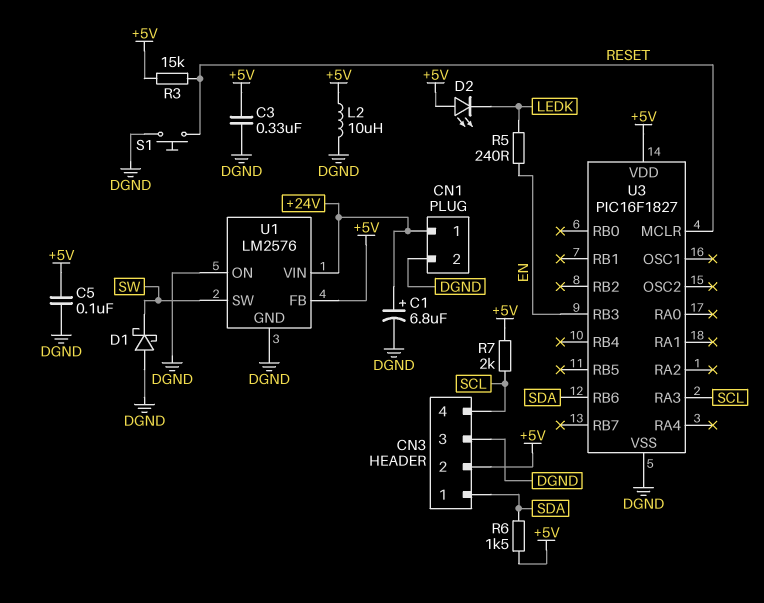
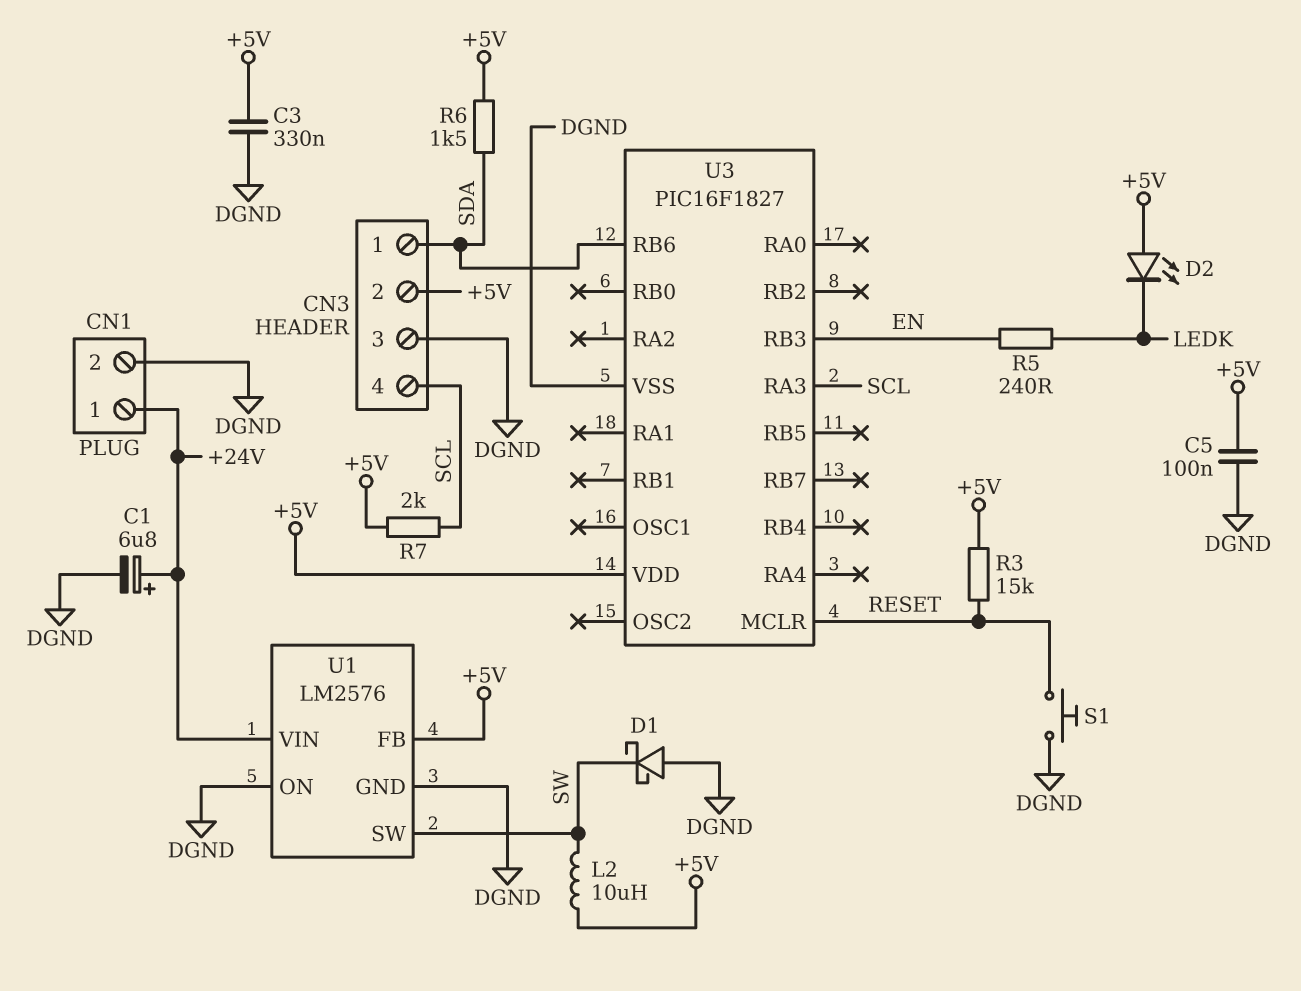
L2: 10uH (+5V, DGND) -> 10uH (+5V, SW)

